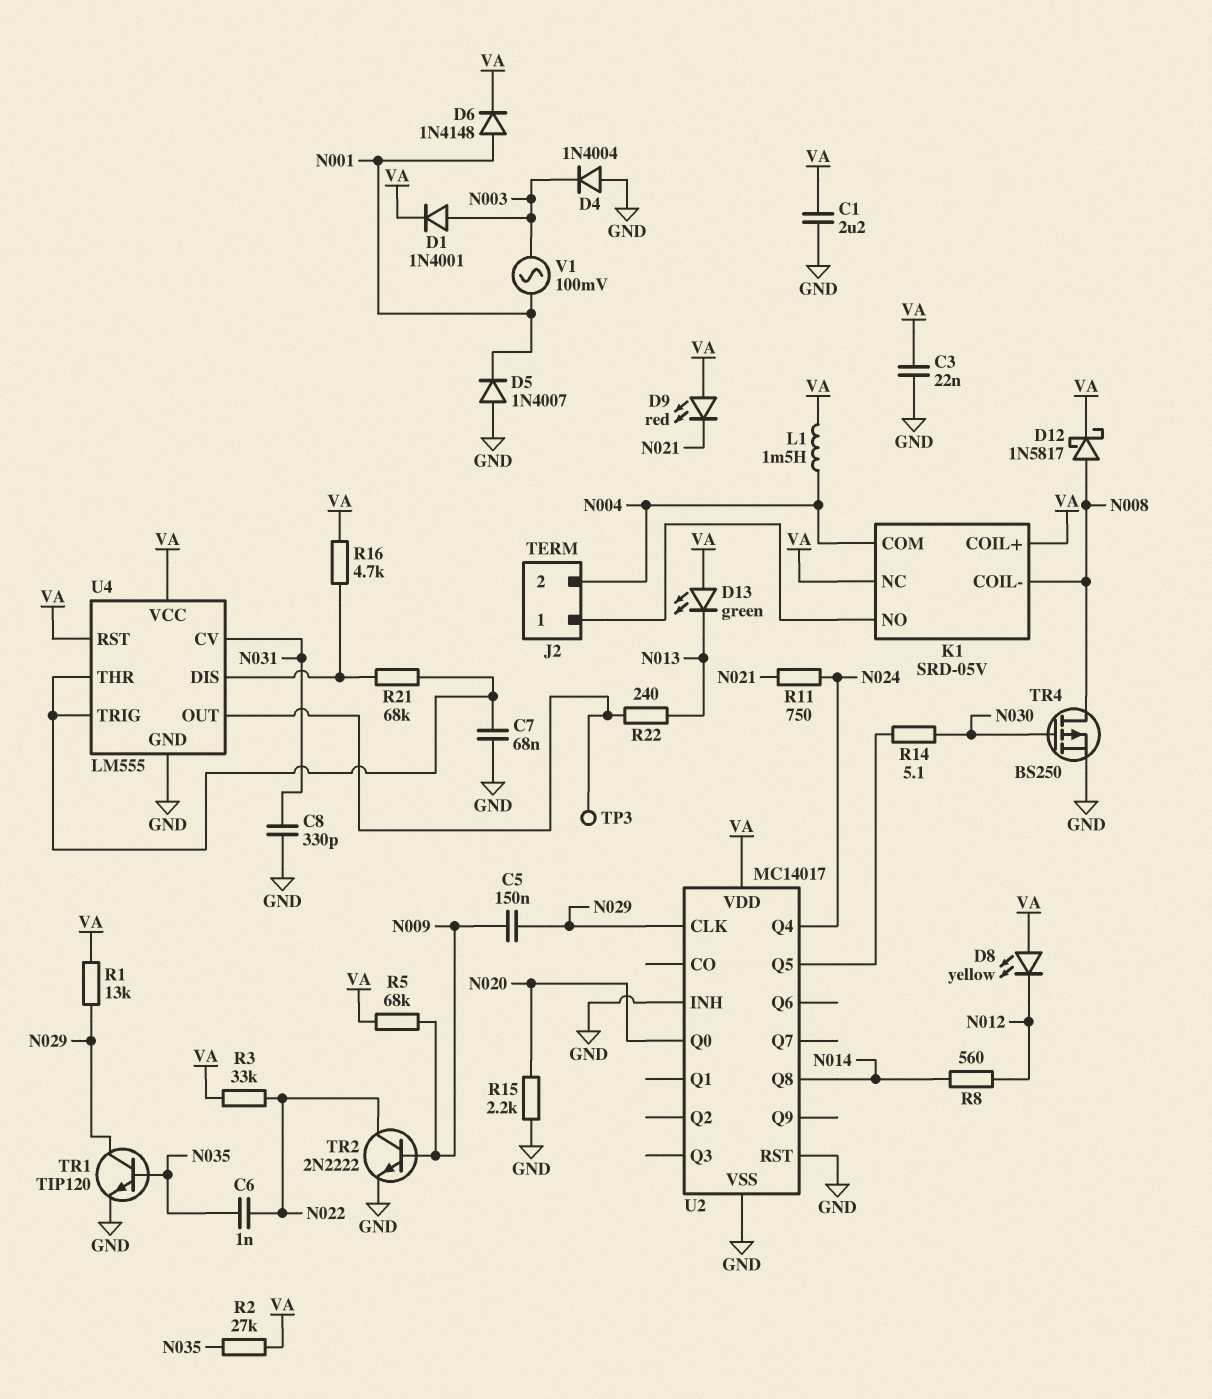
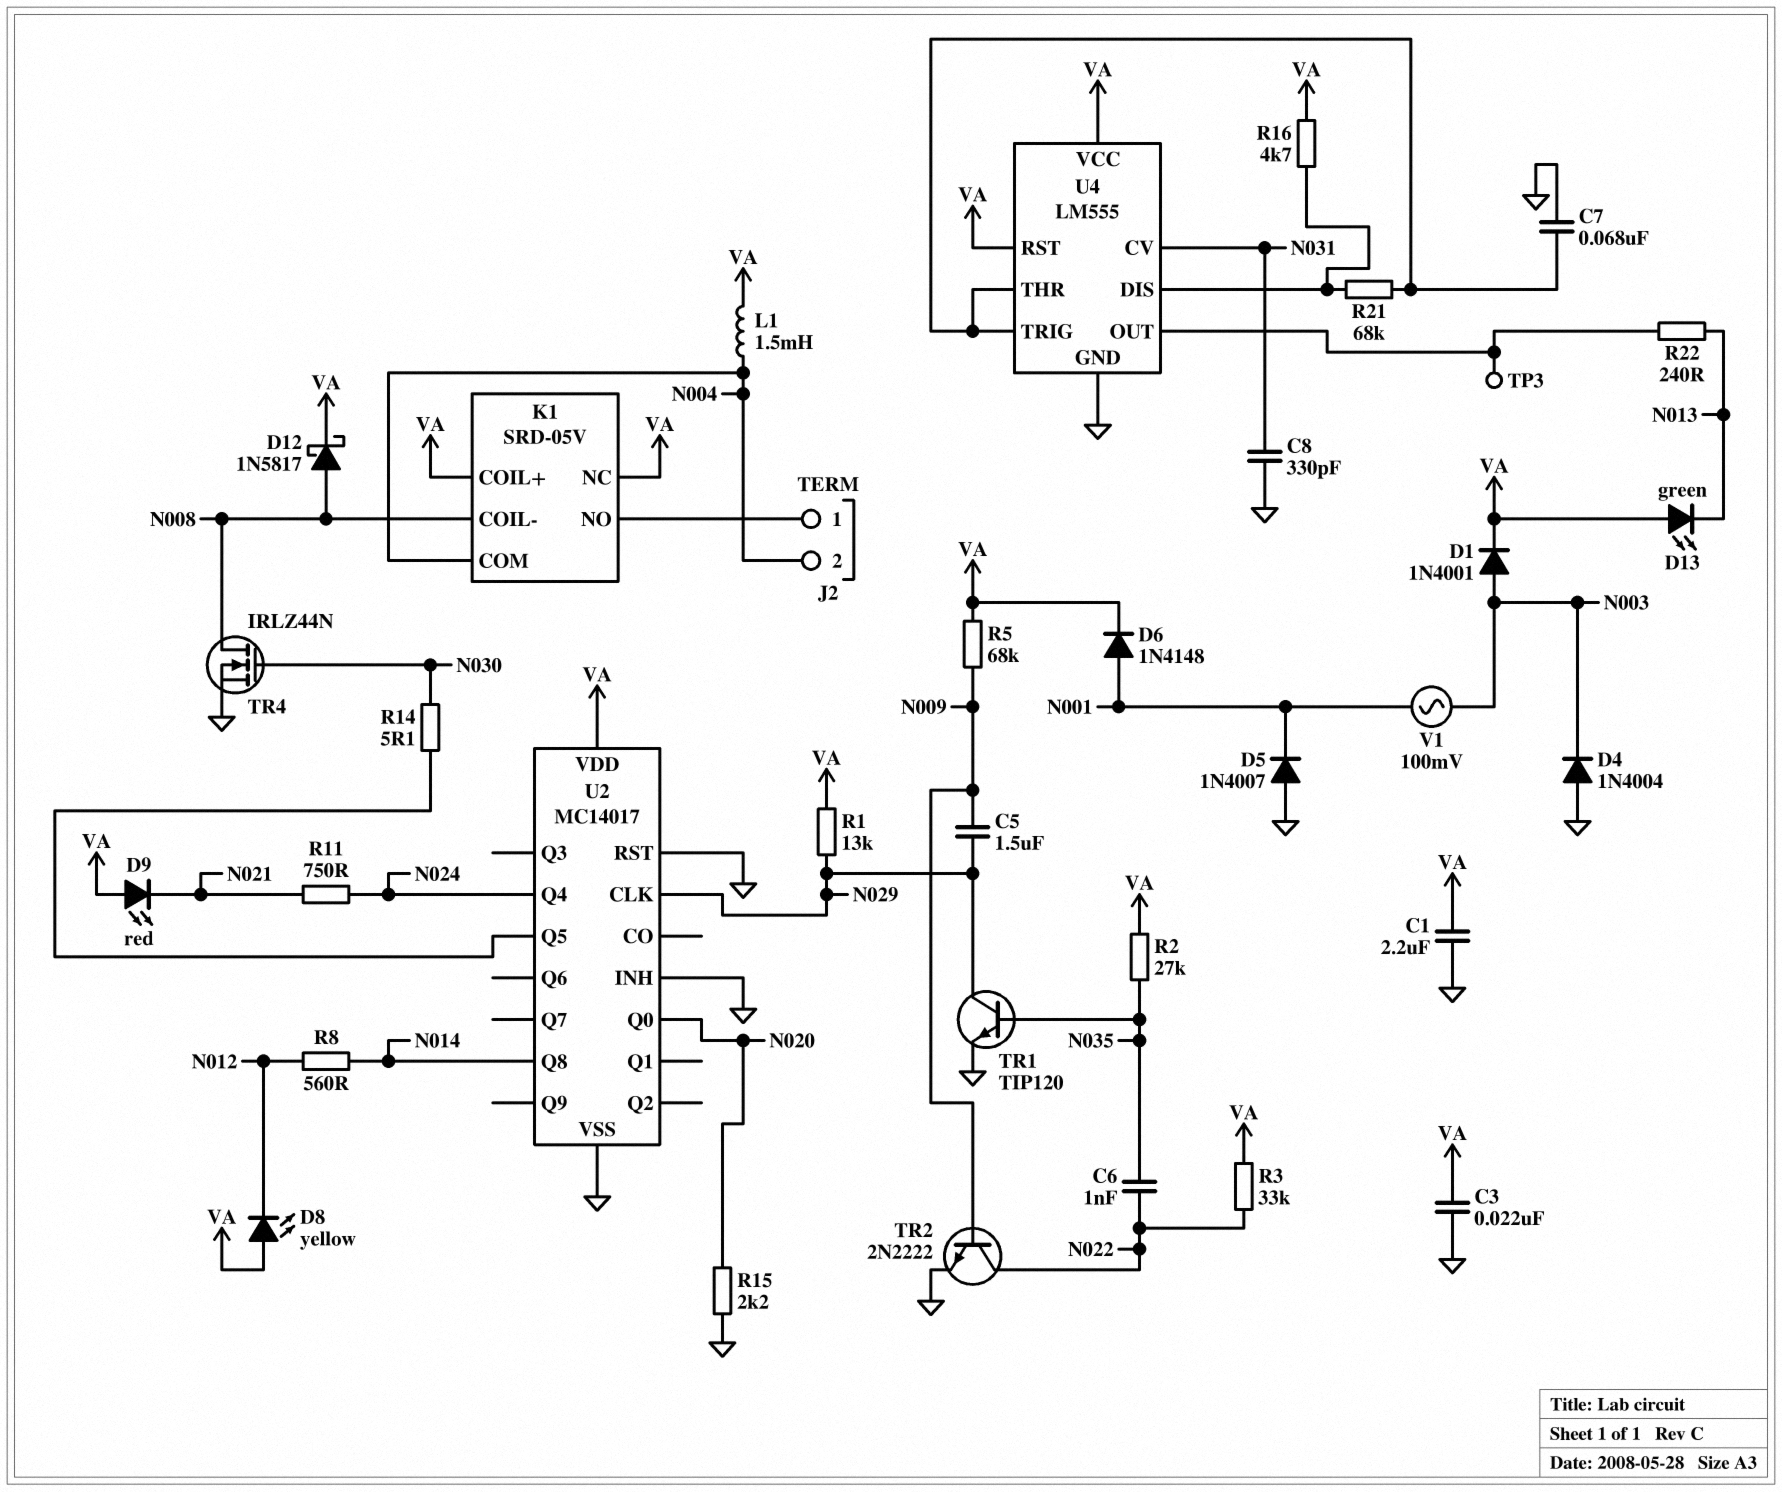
C5: 150nF (N009, N029) -> 1.5uF (N009, N029)
TR4: PMOS BS250 (G N030, D N008, S GND) -> NMOS IRLZ44N (G N030, D N008, S GND)

